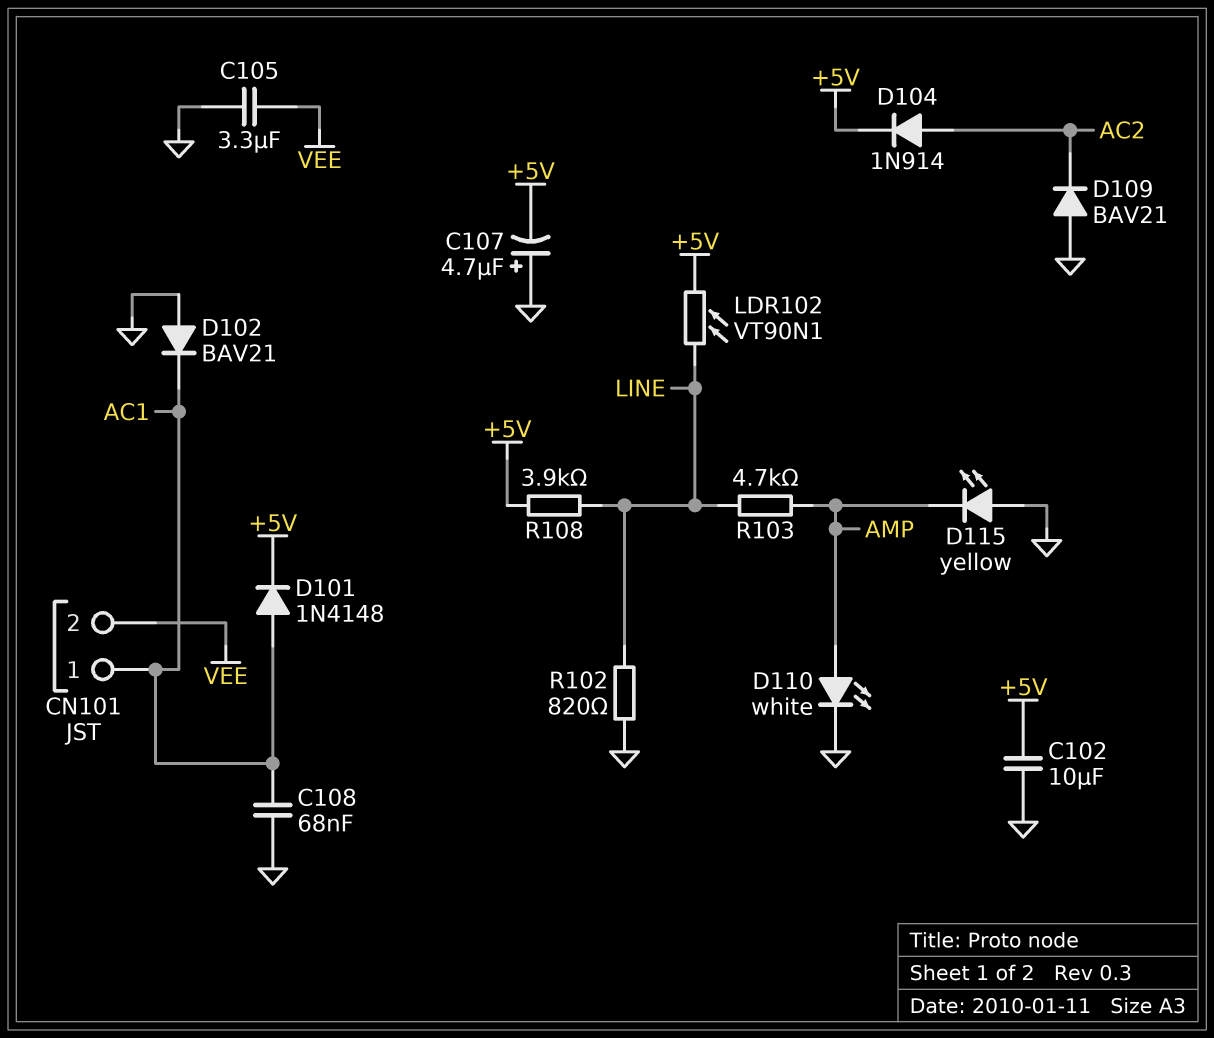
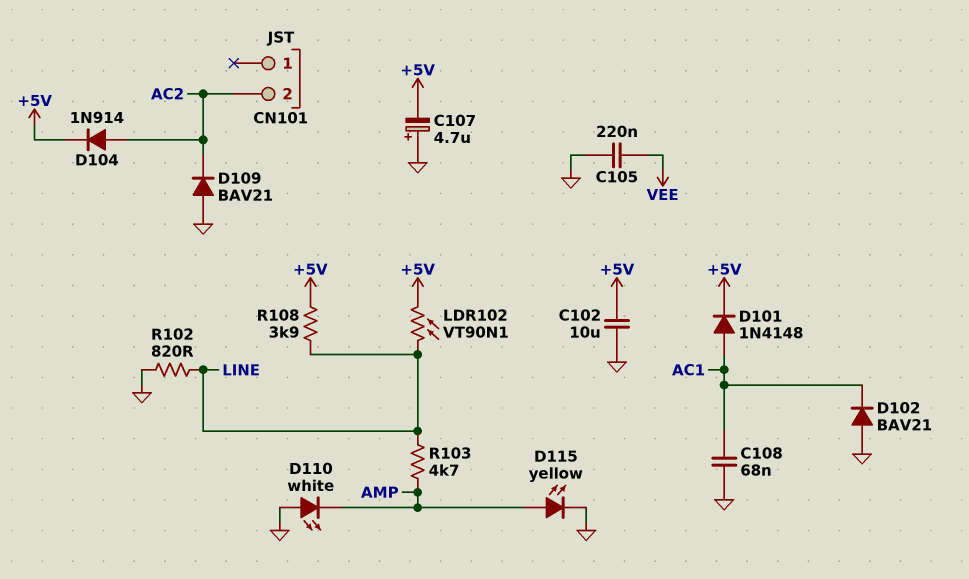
C105: 3.3uF (GND, VEE) -> 220nF (GND, VEE)
CN101 pin 1: AC1 -> none
CN101 pin 2: VEE -> AC2
D110: LED white (A AMP, K GND) -> LED white (A GND, K AMP)
D115: LED yellow (A GND, K AMP) -> LED yellow (A AMP, K GND)

